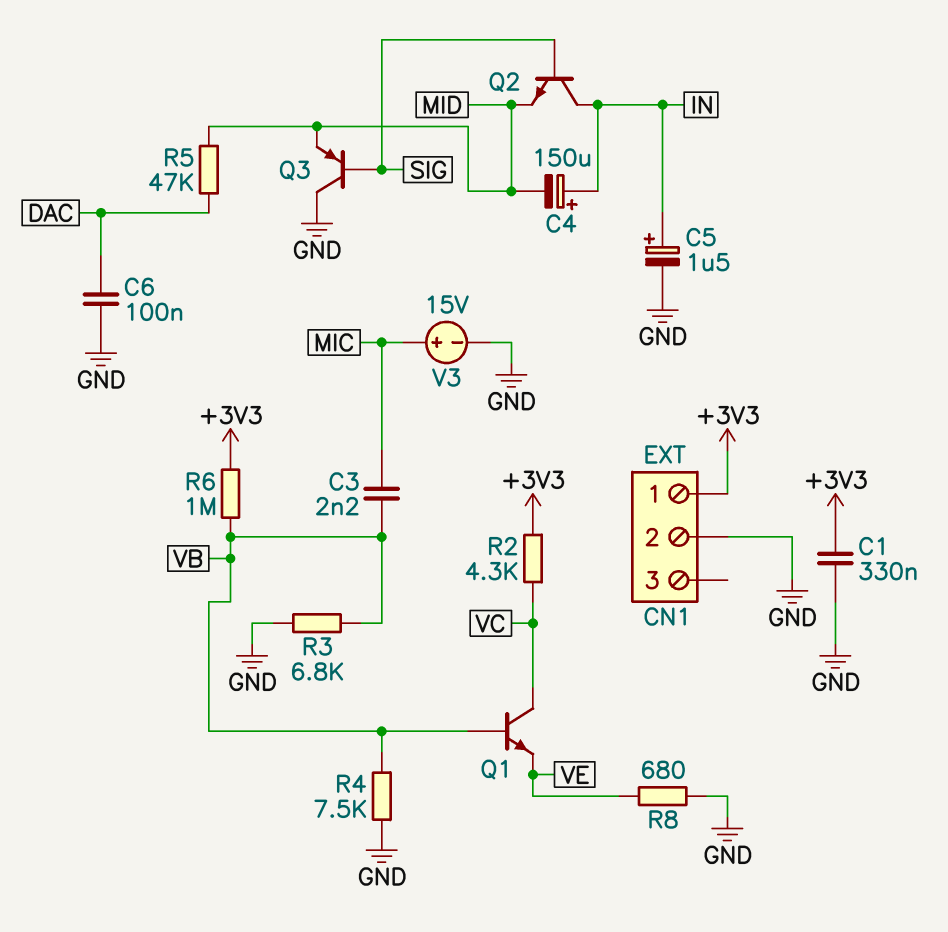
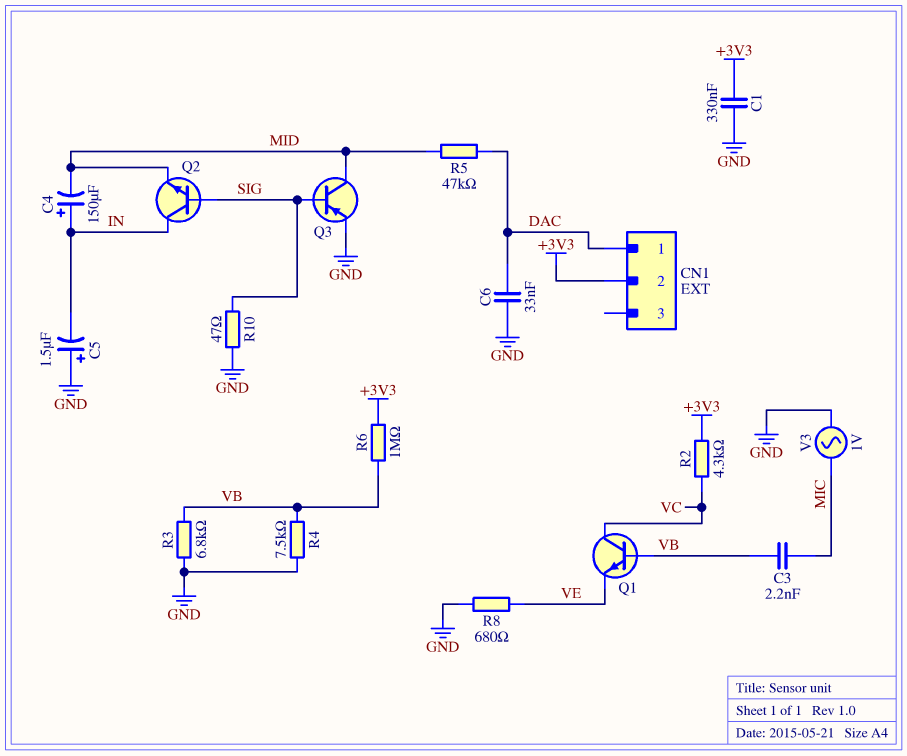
C5: 1.5uF (plus IN, minus GND) -> 1.5uF (plus GND, minus IN)
C6: 100nF (DAC, GND) -> 33nF (DAC, GND)
CN1 pin 1: +3V3 -> DAC
CN1 pin 2: GND -> +3V3
Q3: PNP (B SIG, C GND, E MID) -> PNP (B SIG, C MID, E GND)
R10: none -> 47 (GND, SIG)
V3: 15V (plus MIC, minus GND) -> AC 1V (GND, MIC)

